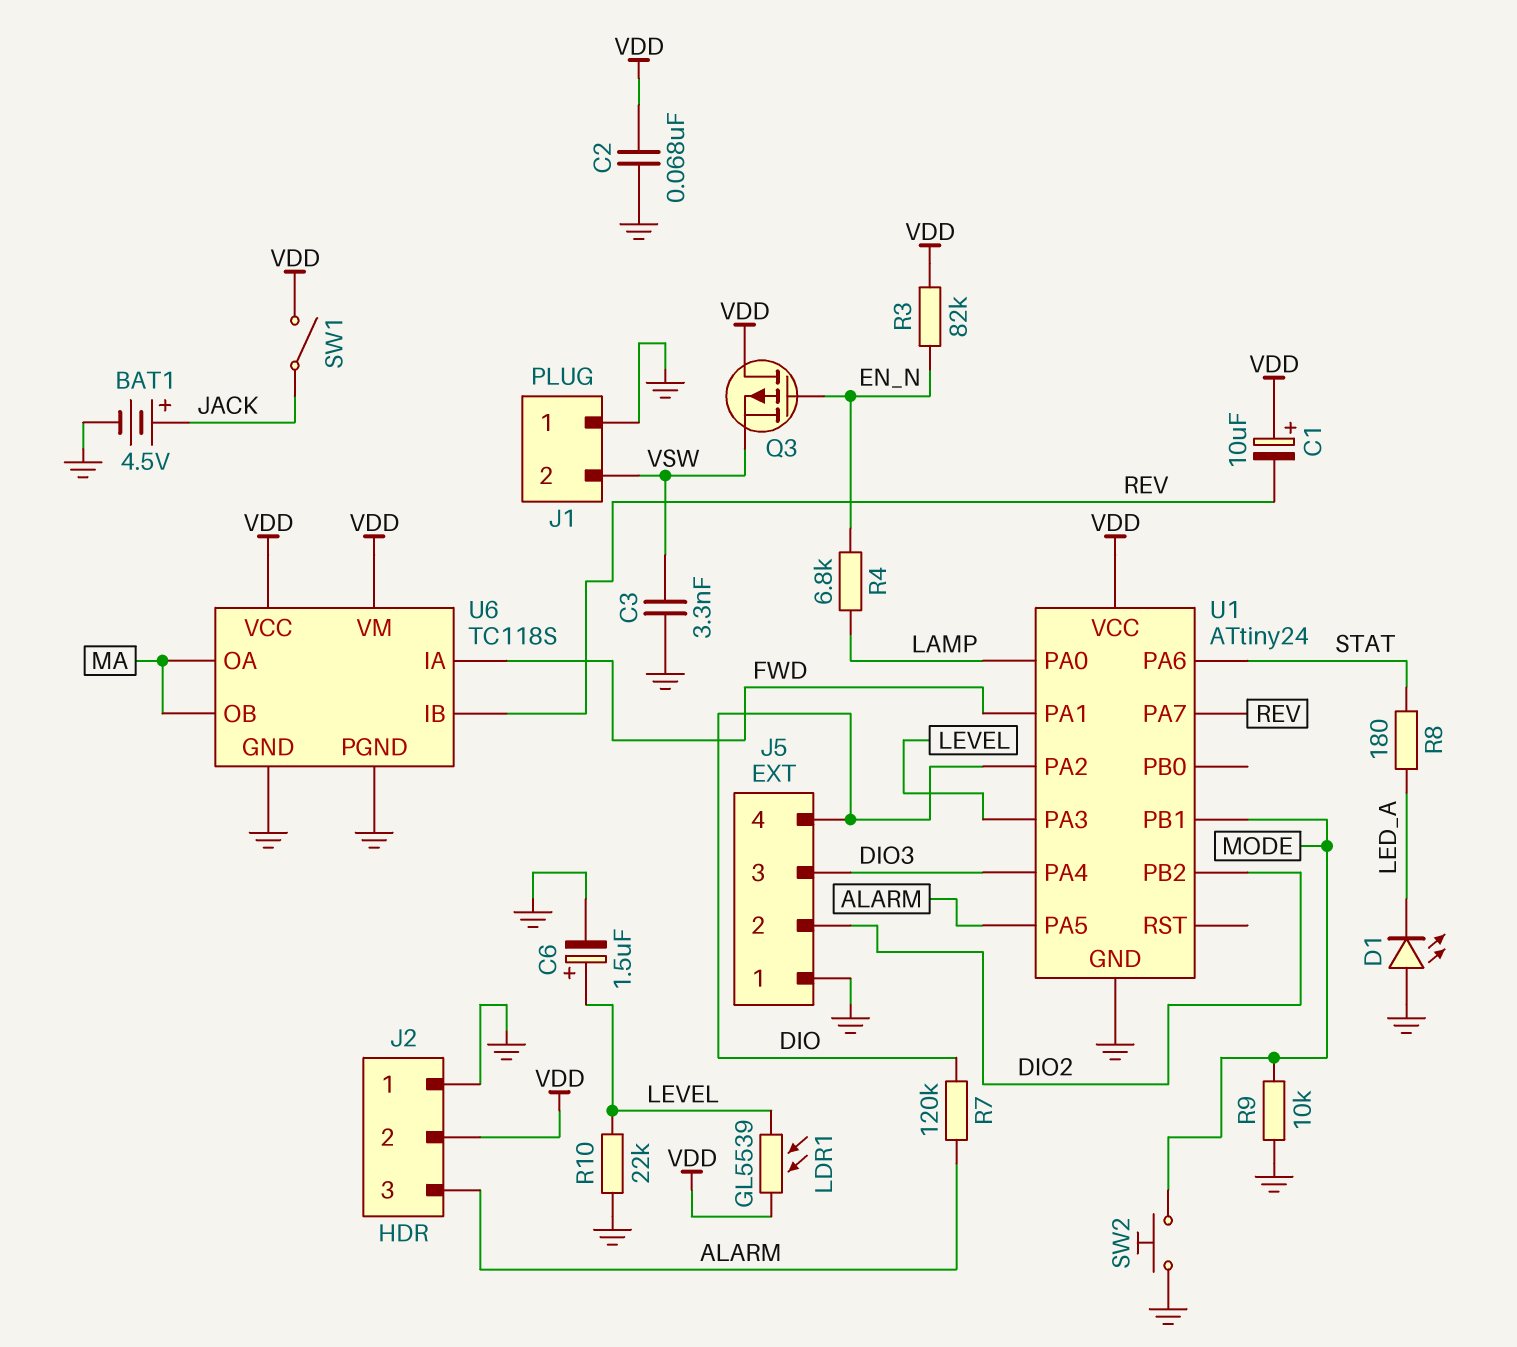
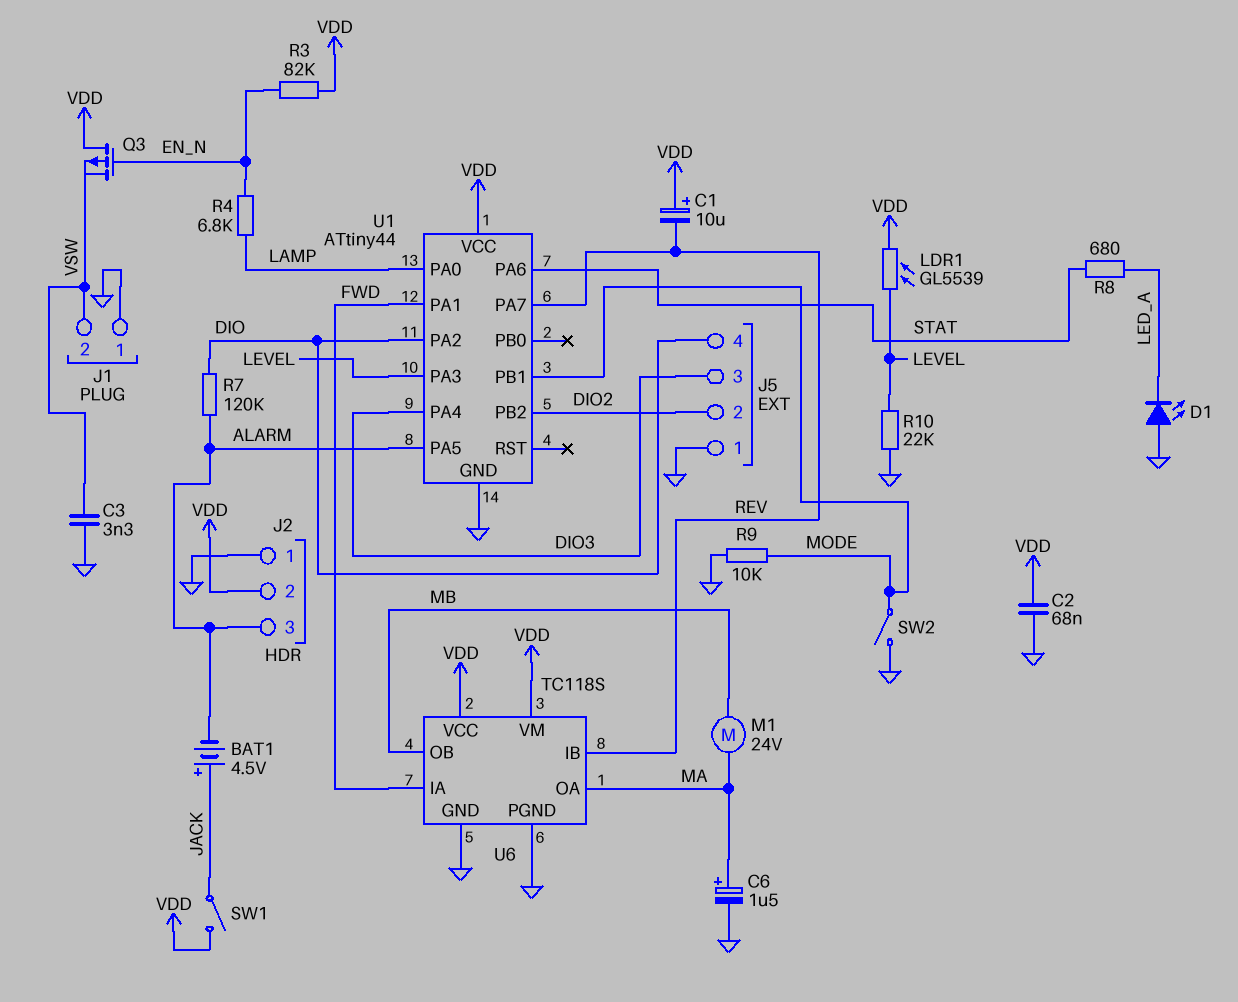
BAT1: 4.5V (plus JACK, minus GND) -> 4.5V (plus JACK, minus ALARM)
C6: 1.5uF (plus LEVEL, minus GND) -> 1.5uF (plus MA, minus GND)
M1: none -> motor 24V (MA, MB)
R8: 180 (LED_A, STAT) -> 680 (LED_A, STAT)
SW2: button (GND, MODE) -> switch (GND, MODE)
U1: ATtiny24 -> ATtiny44
U6 pin OB: MA -> MB

